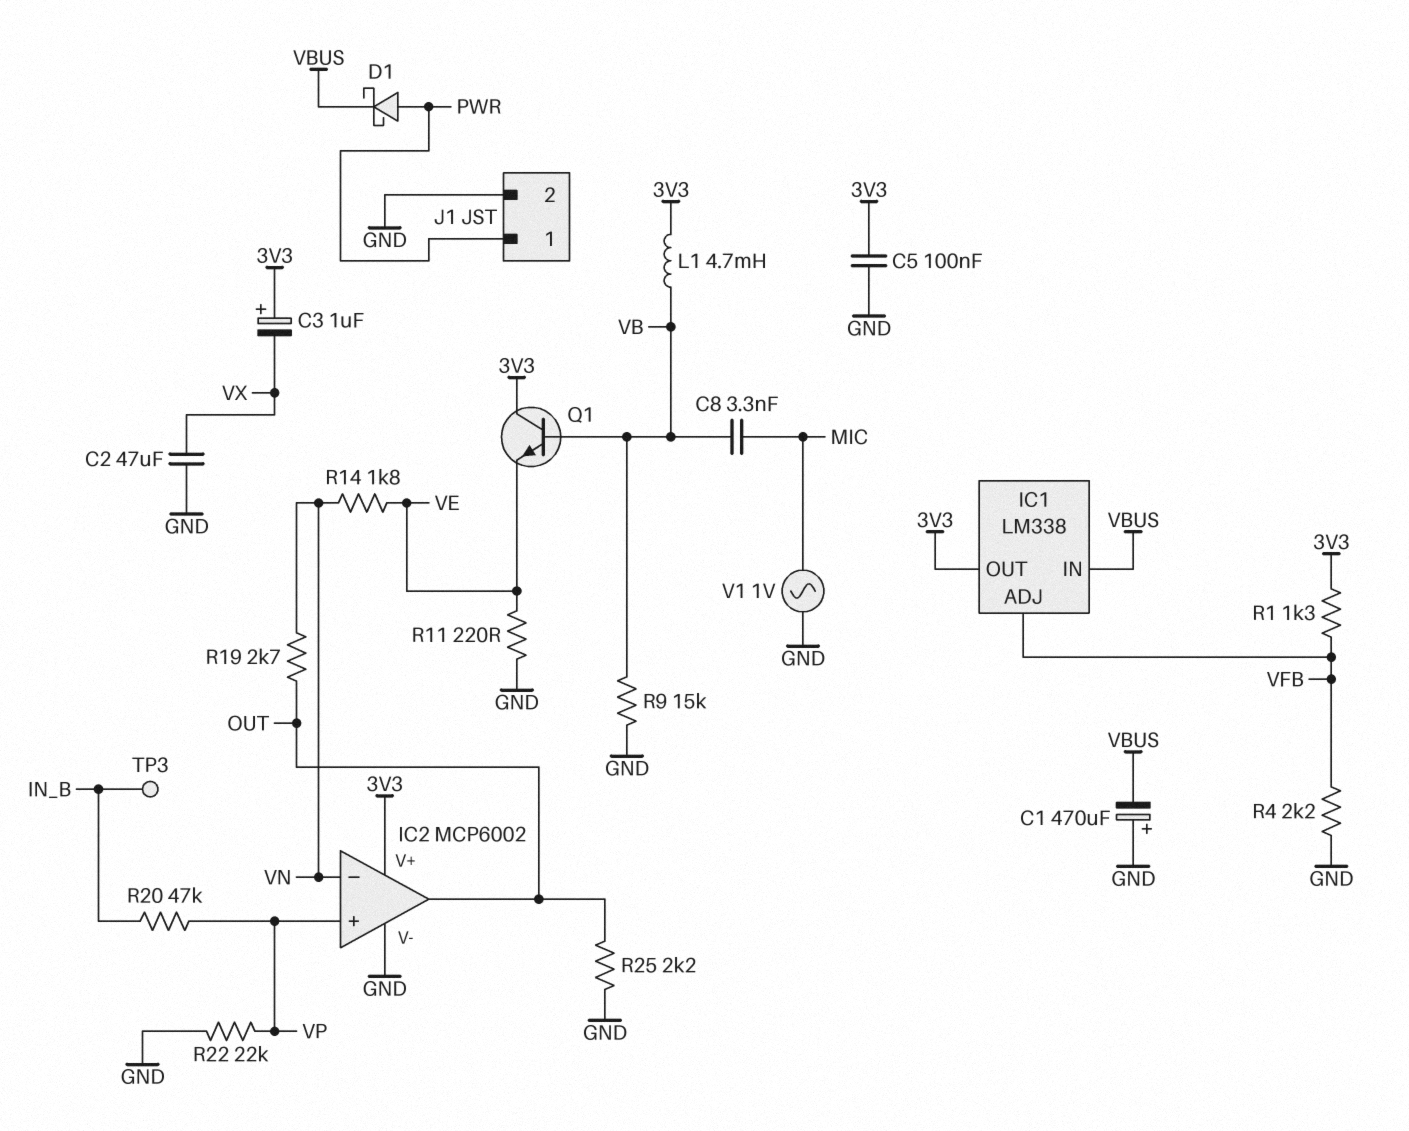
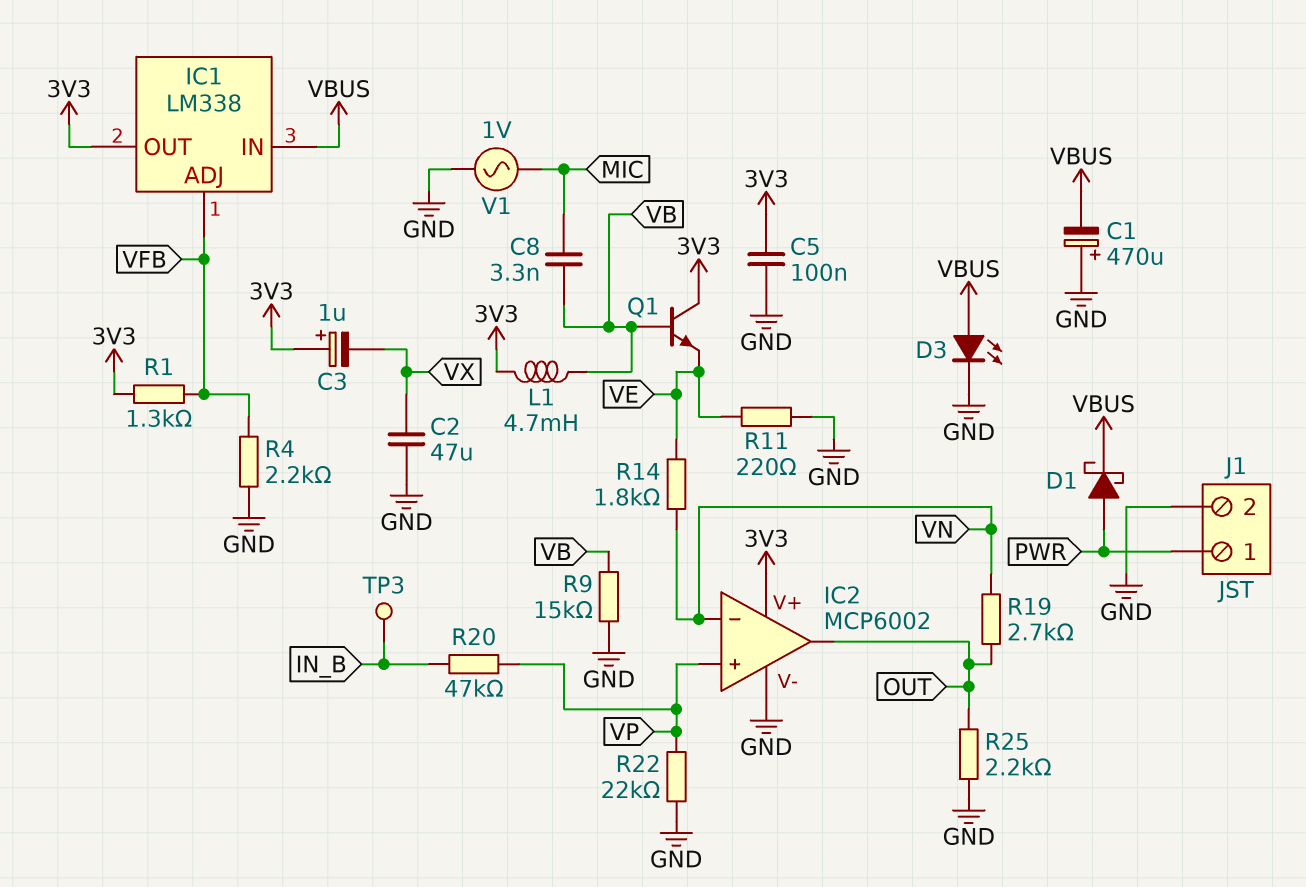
D3: none -> LED (A VBUS, K GND)

